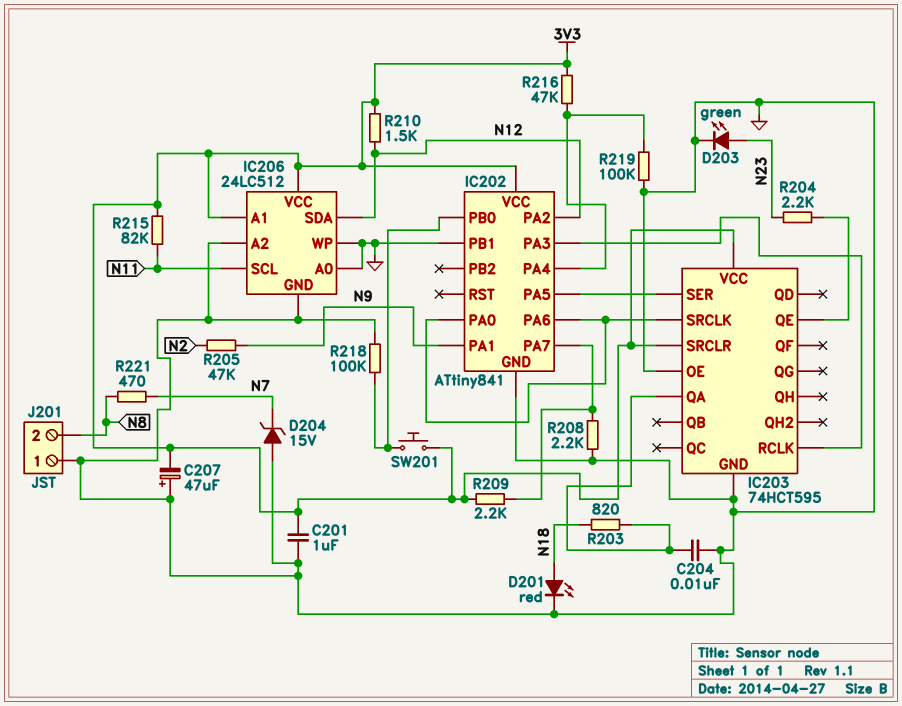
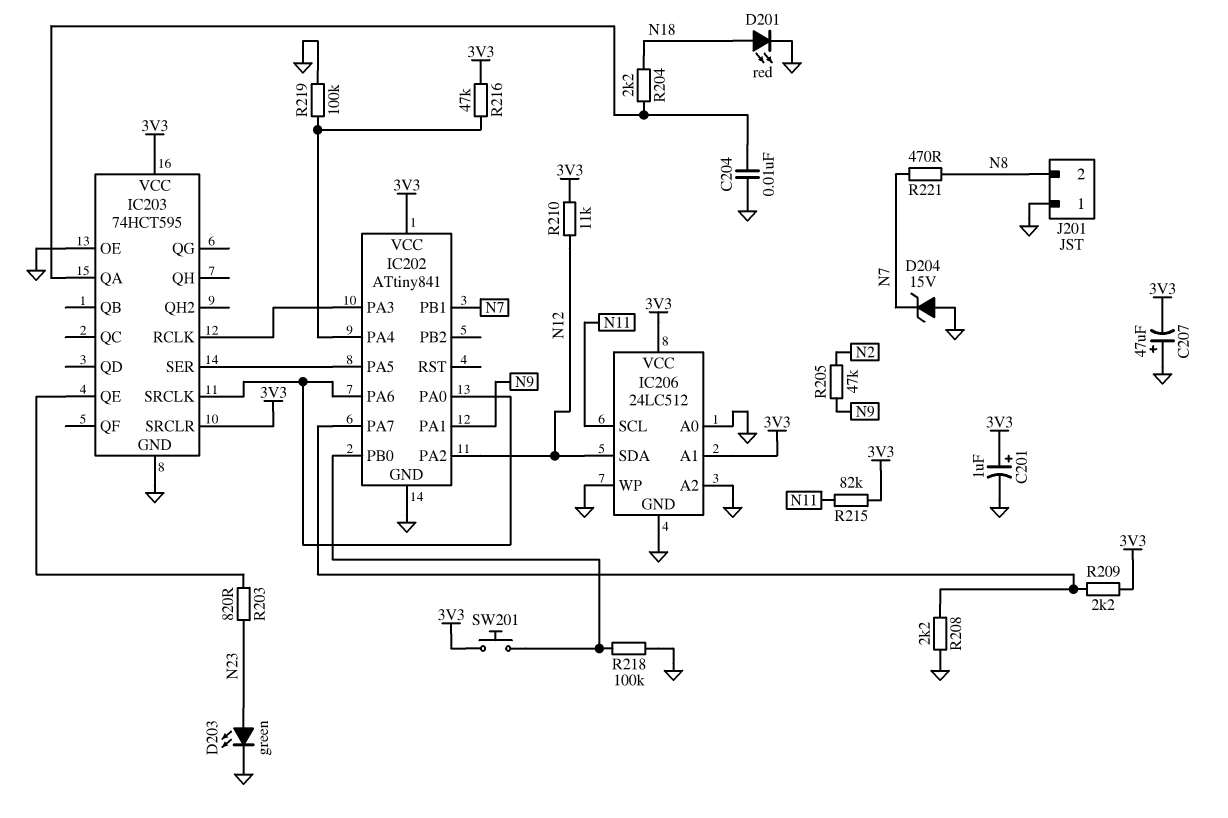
C201: 1uF (3V3, GND) -> 1uF (plus 3V3, minus GND)
IC202 pin PB1: GND -> N7
R203: 820 (IC203/QA, N18) -> 820 (IC203/QE, N23)
R204: 2.2k (IC203/QE, N23) -> 2.2k (IC203/QA, N18)
R210: 1.5k (3V3, N12) -> 11k (3V3, N12)

